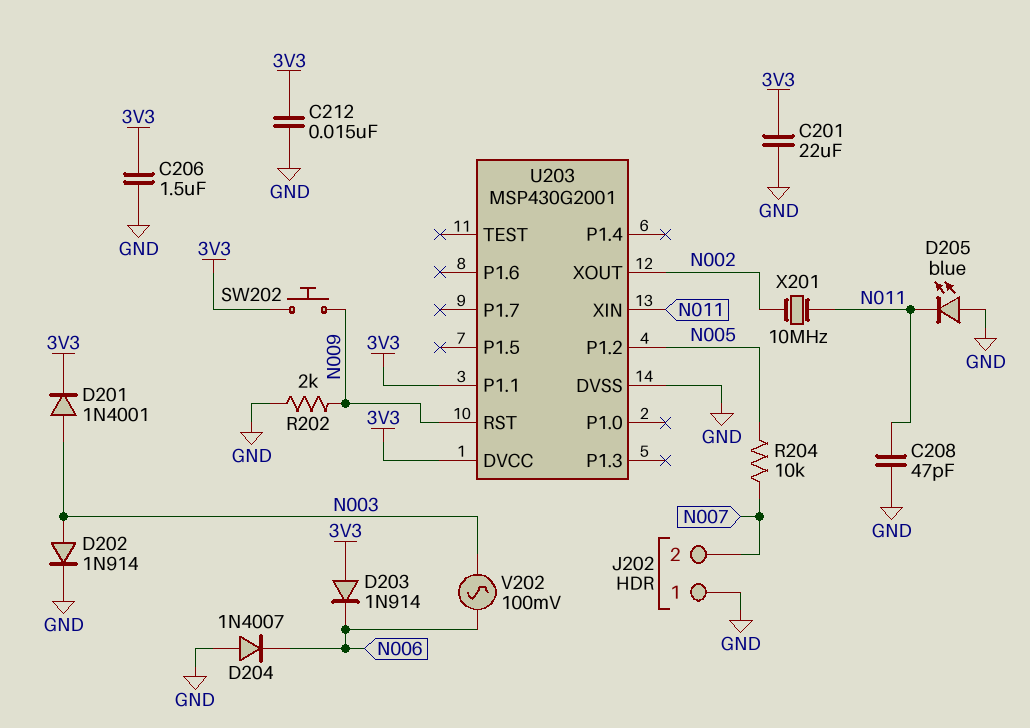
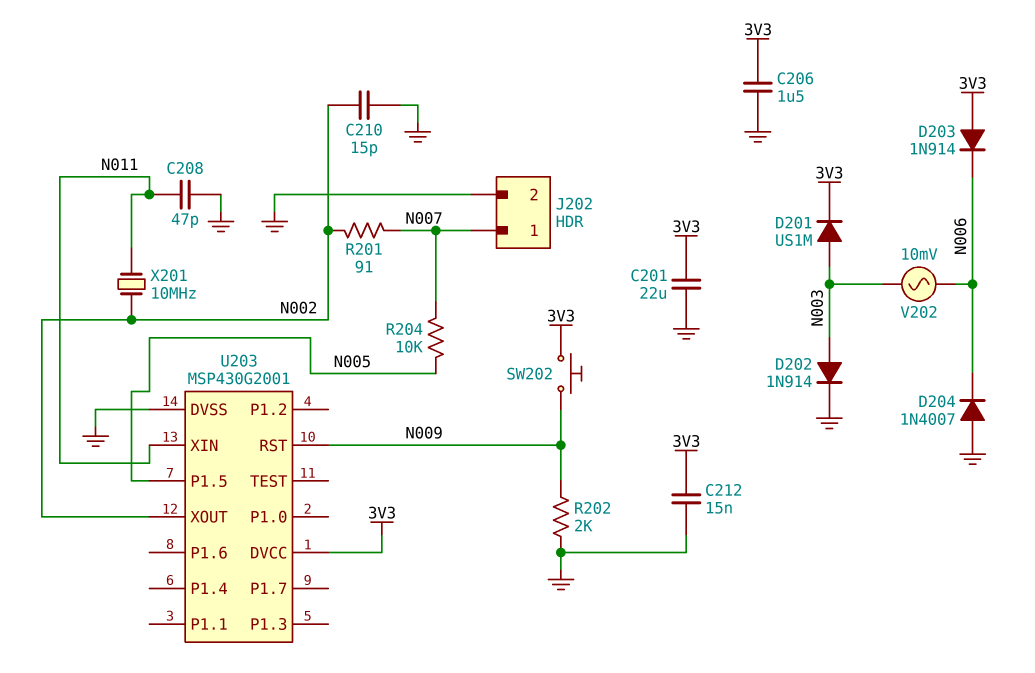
C210: none -> 15pF (GND, N002)
D201: diode 1N4001 (A N003, K 3V3) -> diode US1M (A N003, K 3V3)
D205: LED blue (A GND, K N011) -> none
J202 pin 1: GND -> N007
J202 pin 2: N007 -> GND
R201: none -> 91 (N002, N007)
U203 pin P1.1: 3V3 -> none
U203 pin P1.2: N005 -> none
U203 pin P1.5: none -> N005
V202: AC 100mV (N003, N006) -> AC 10mV (N003, N006)

